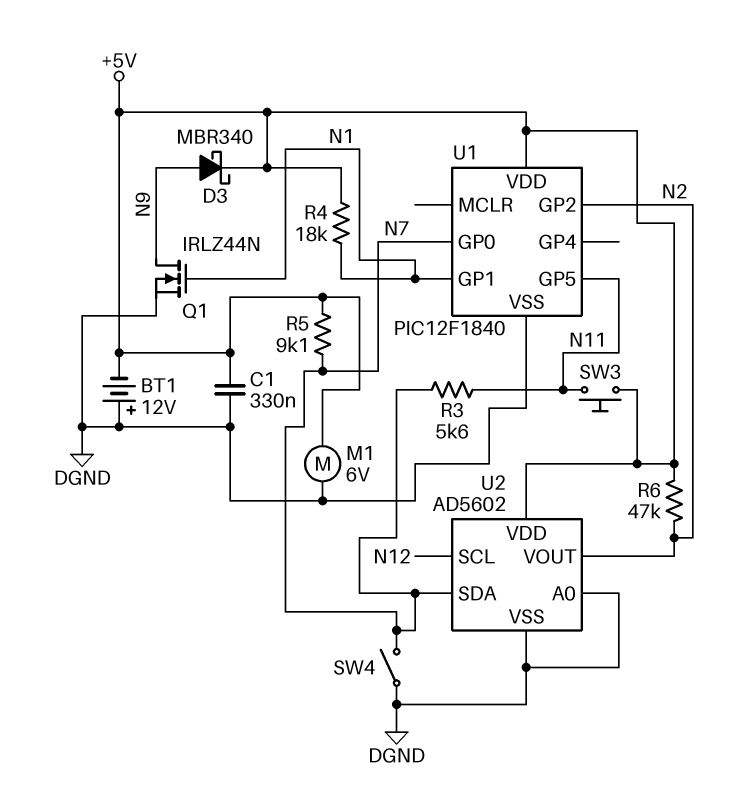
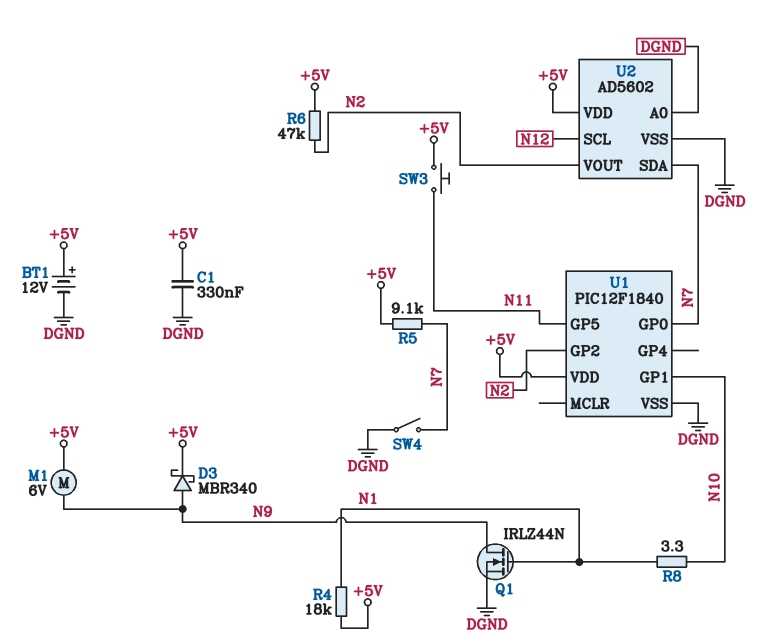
BT1: 12V (plus DGND, minus +5V) -> 12V (plus +5V, minus DGND)
M1: motor 6V (+5V, DGND) -> motor 6V (+5V, N9)
R3: 5.6k (N7, N11) -> none
R8: none -> 3.3 (N1, N10)
U1 pin GP1: N1 -> N10

